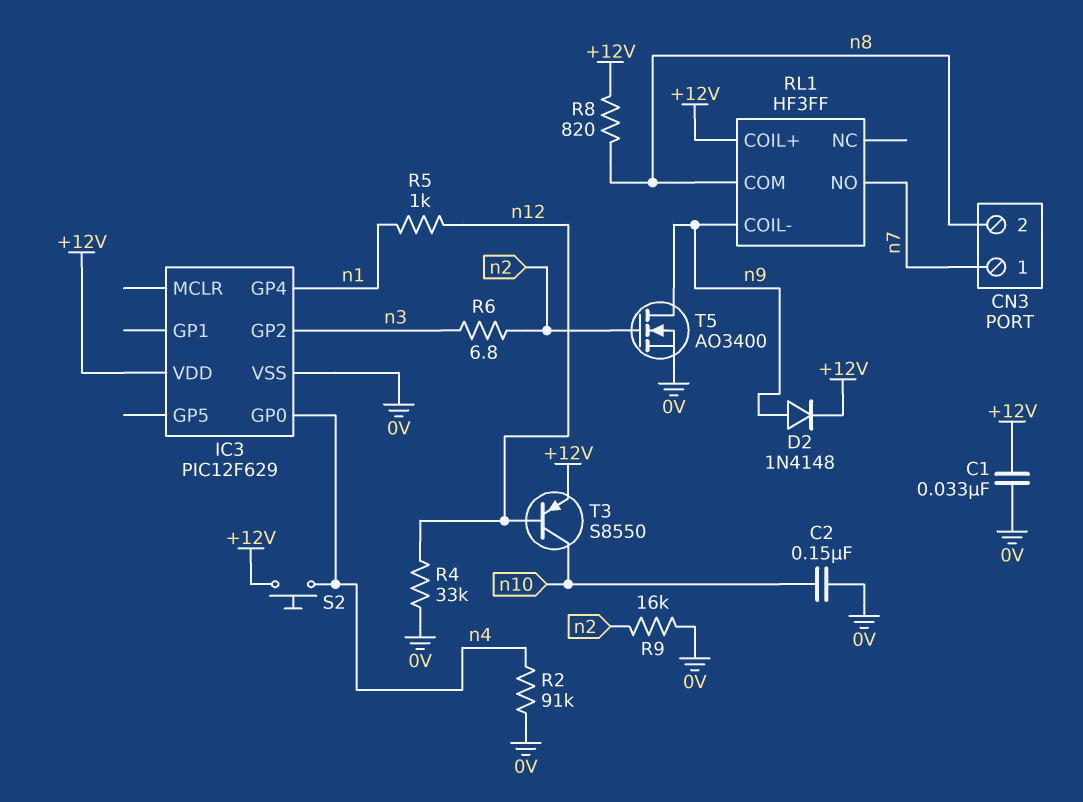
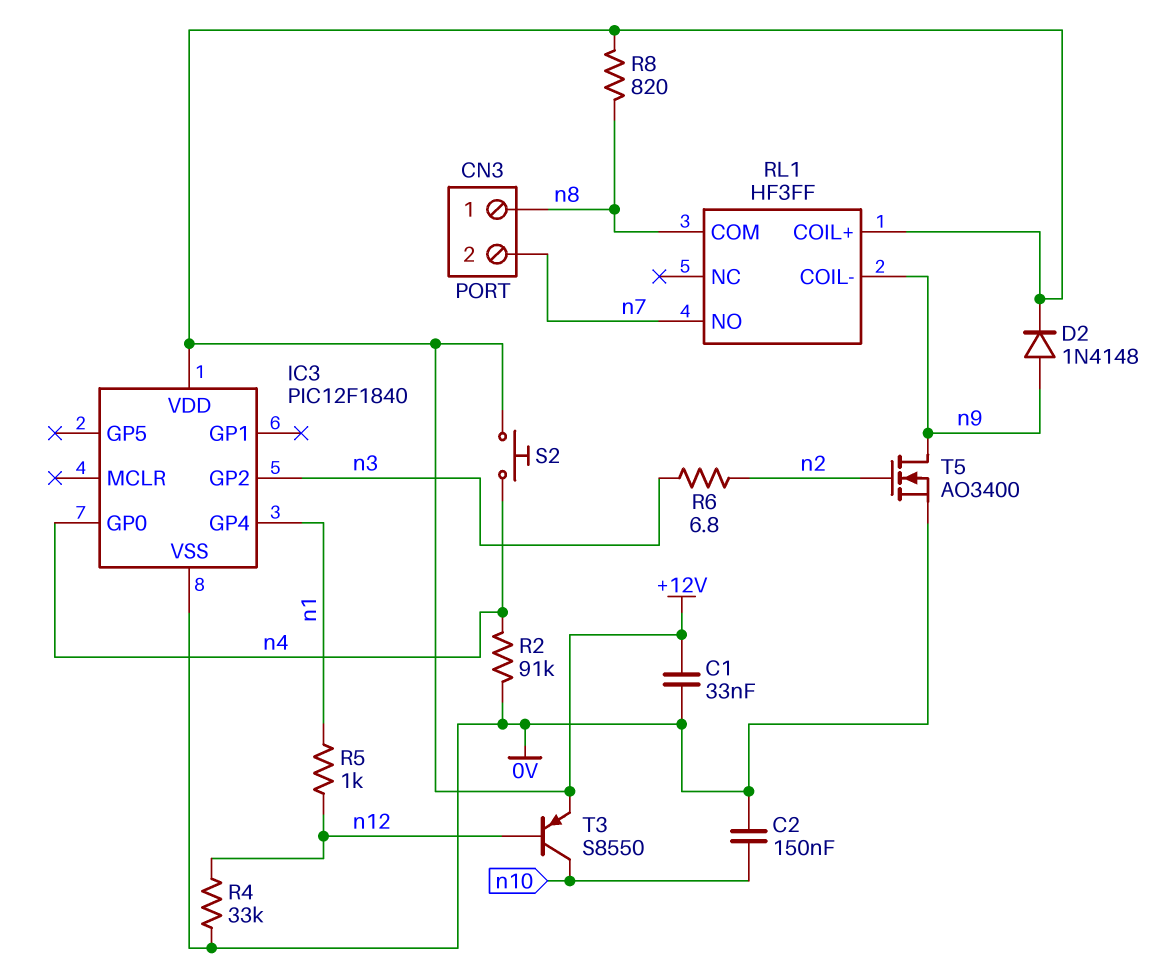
CN3 pin 1: n7 -> n8
CN3 pin 2: n8 -> n7
IC3: PIC12F629 -> PIC12F1840
R9: 16k (0V, n2) -> none

